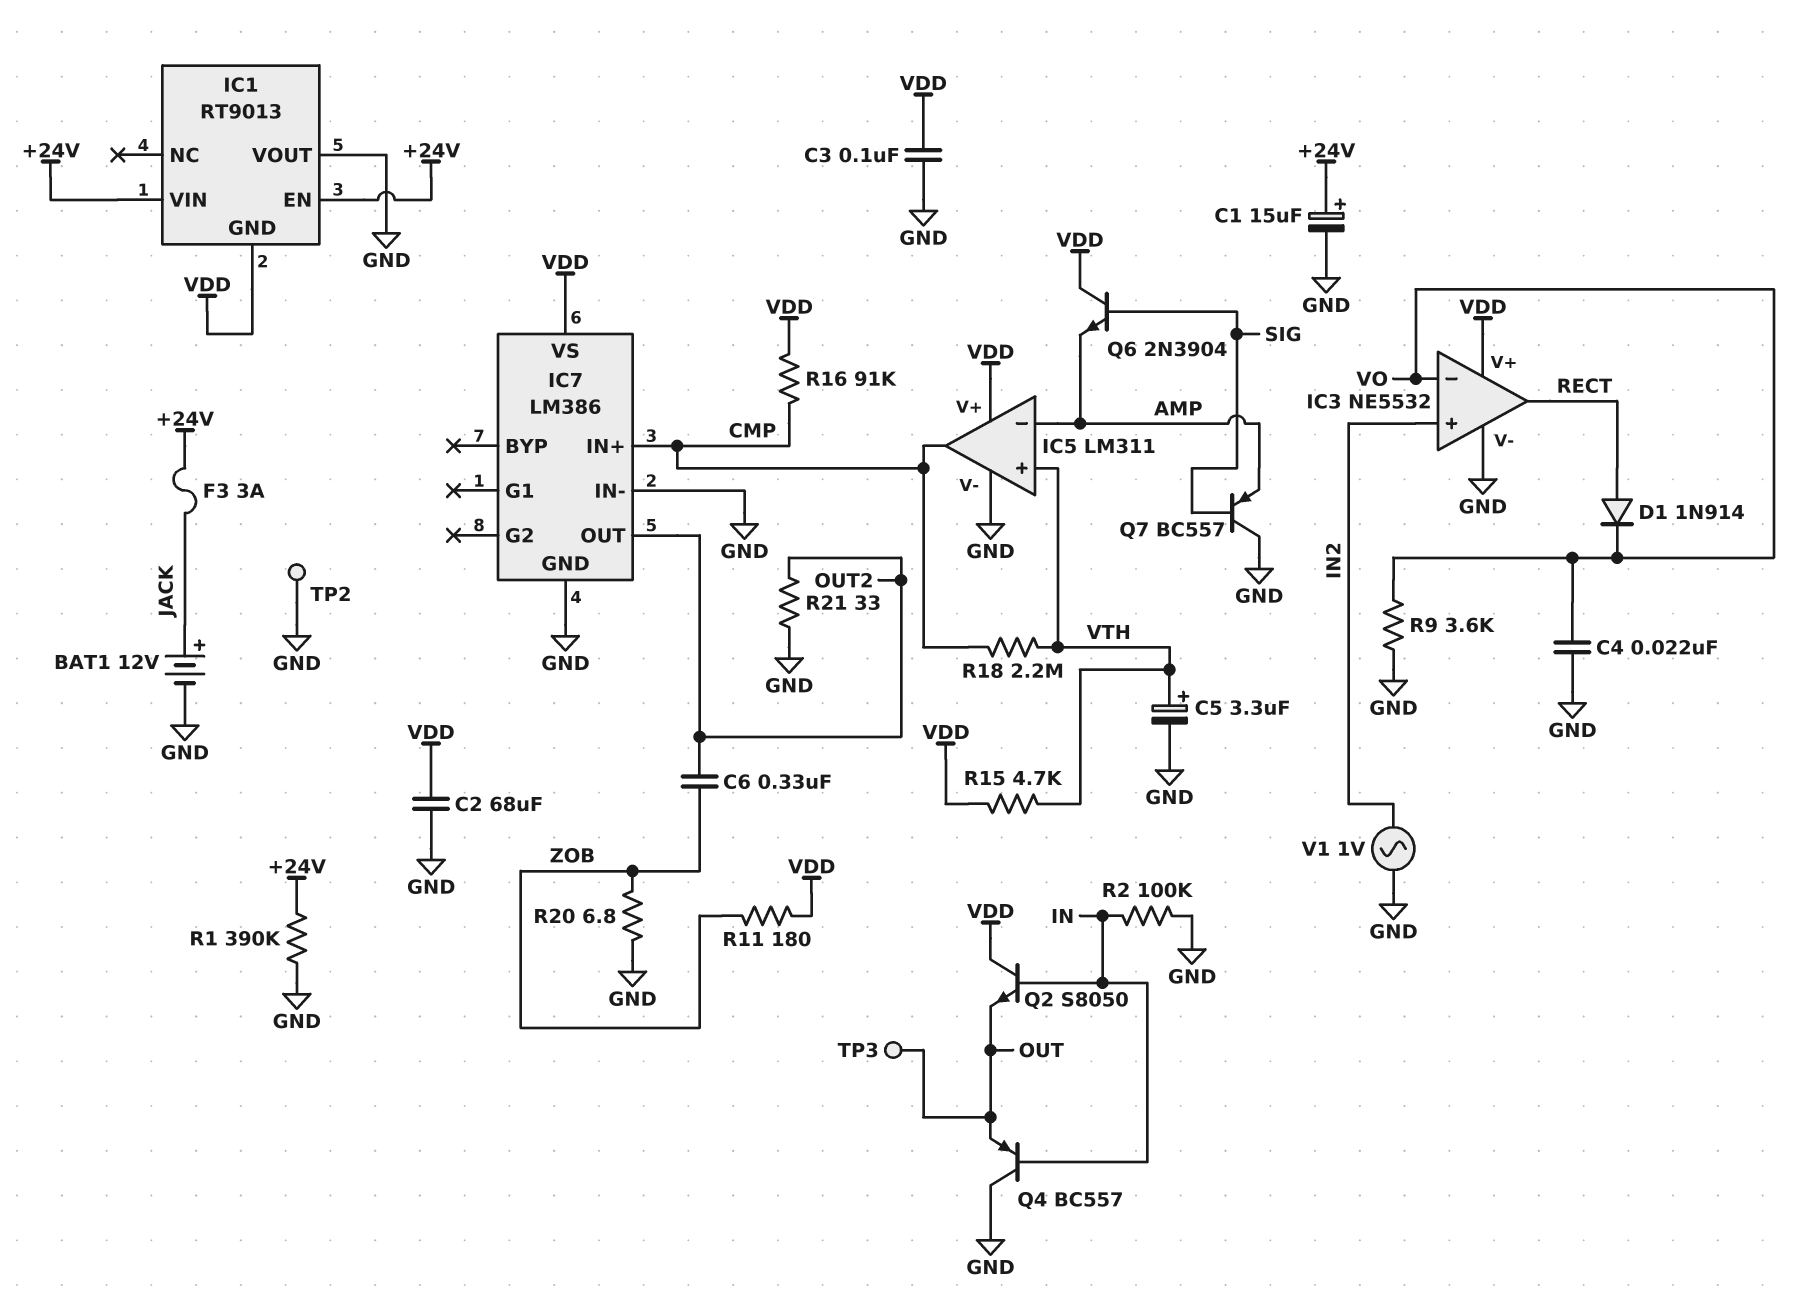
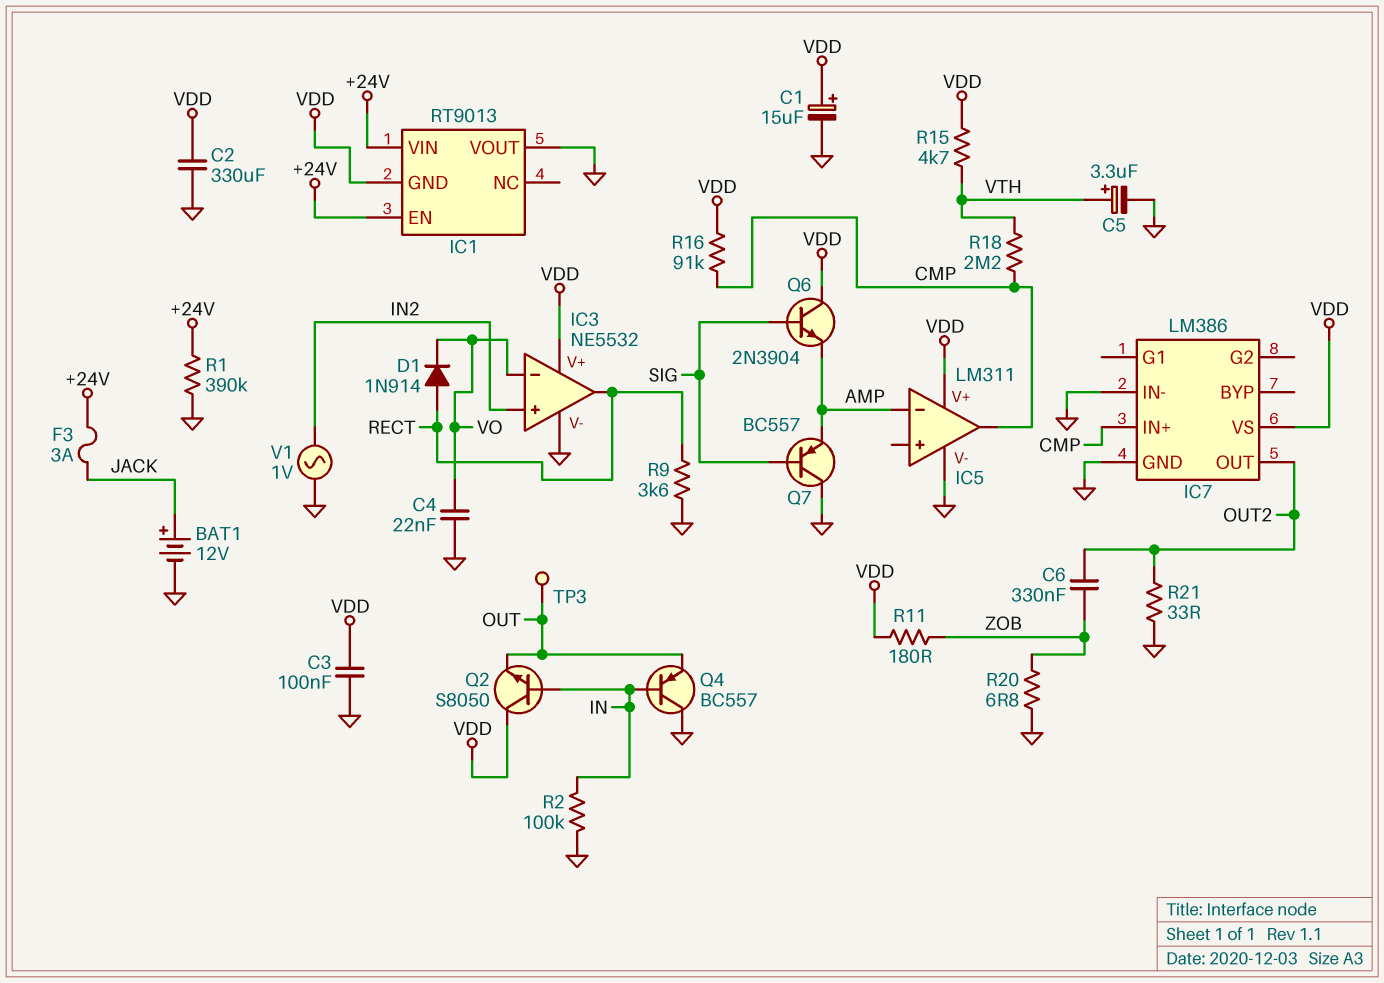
C1: 15uF (plus +24V, minus GND) -> 15uF (plus VDD, minus GND)
C2: 68uF (GND, VDD) -> 330uF (GND, VDD)
IC5 pin in+: VTH -> none
R9: 3.6k (GND, VO) -> 3.6k (GND, RECT)
TP2: test point (GND) -> none

